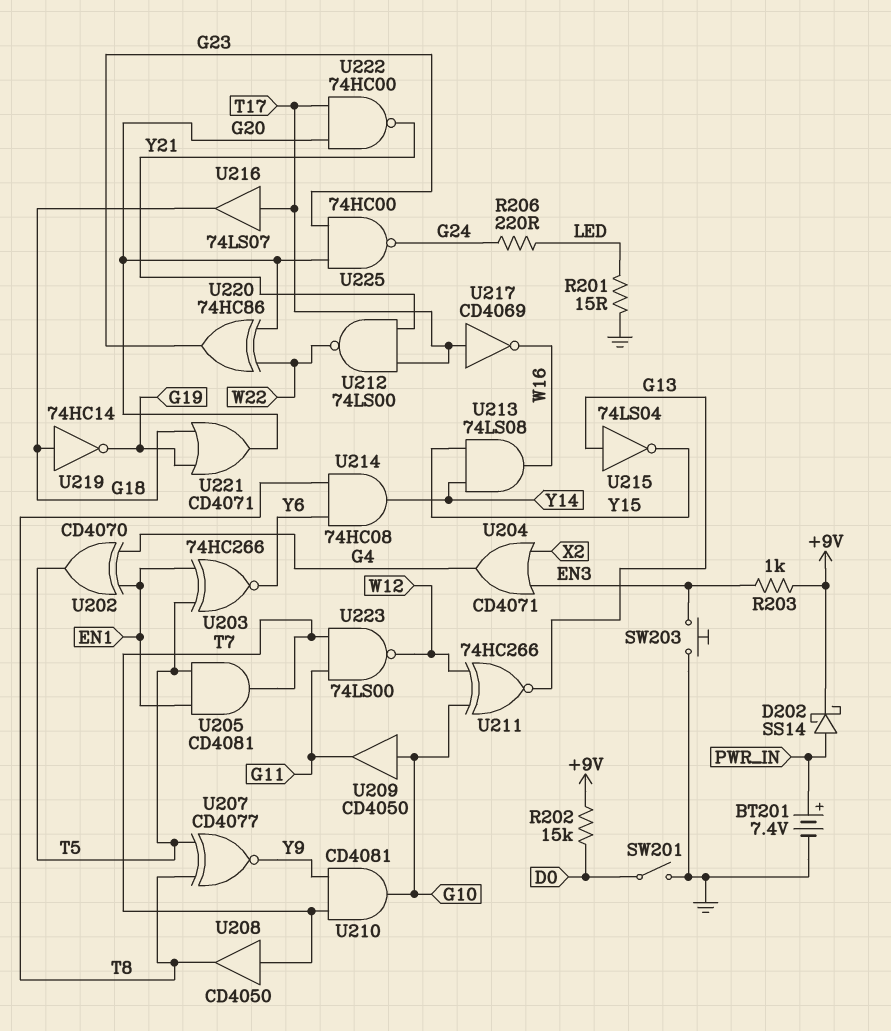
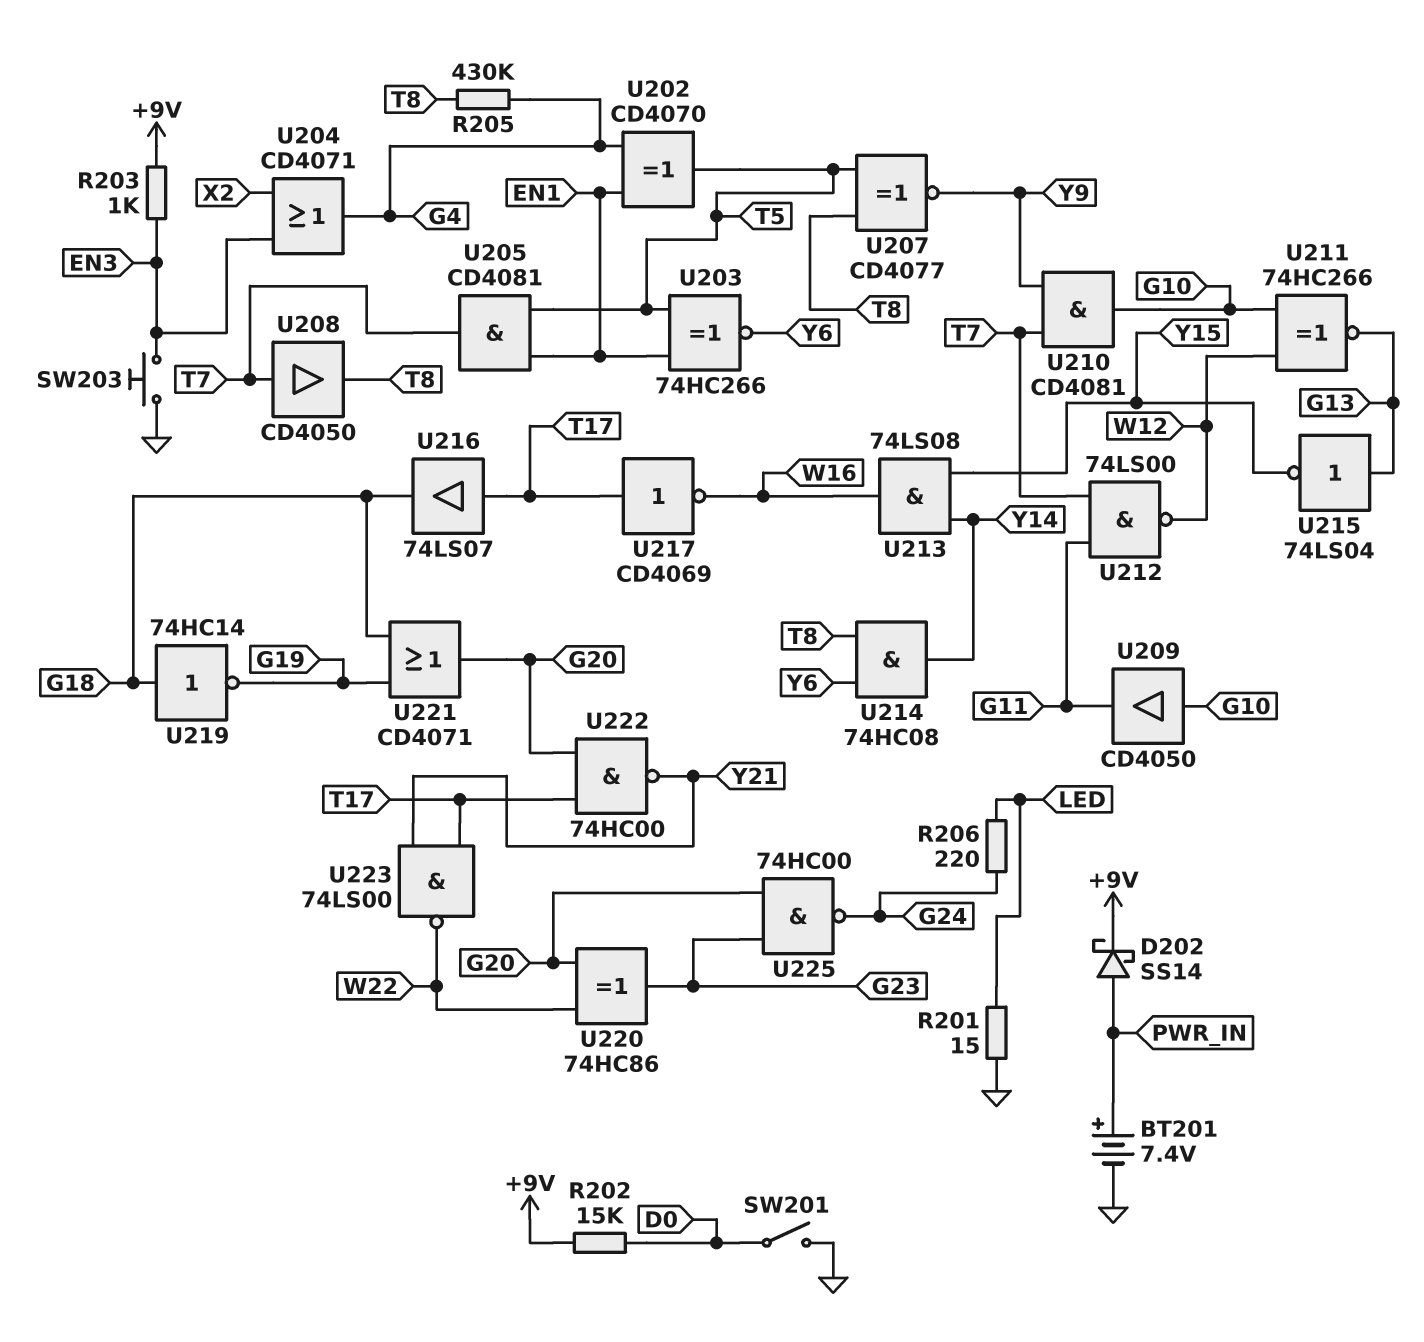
R205: none -> 430k (G4, T8)
U212: NAND 74LS00 (in T17, in Y21, out W22) -> NAND 74LS00 (in G11, in T7, out W12)
U223: NAND 74LS00 (in G11, in T7, out W12) -> NAND 74LS00 (in T17, in Y21, out W22)

